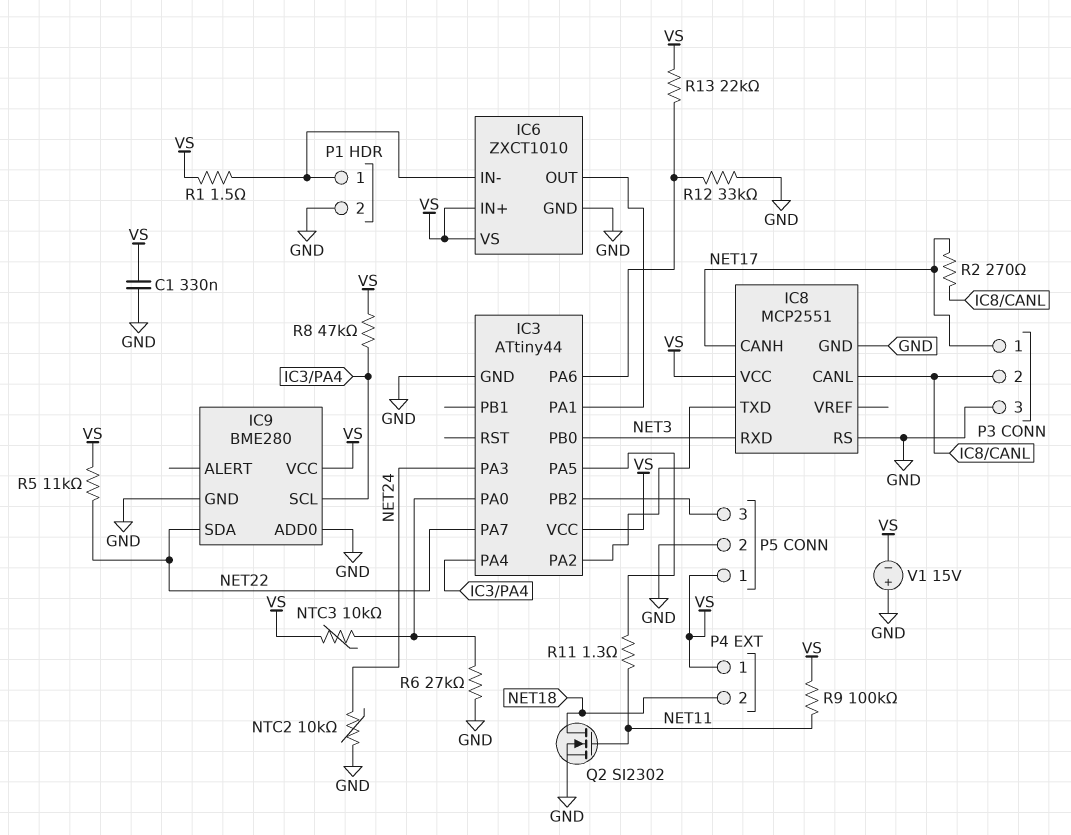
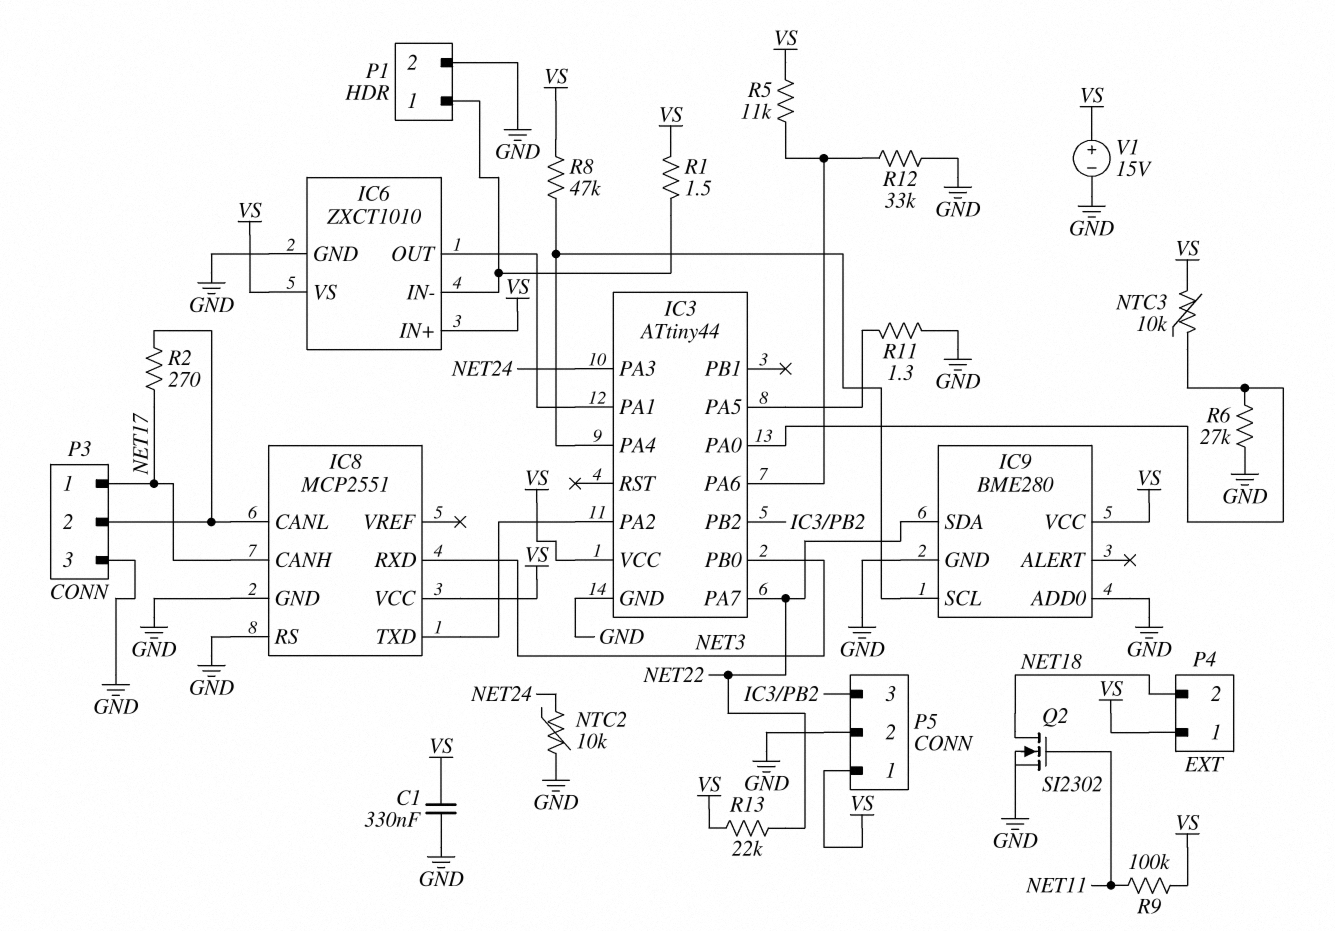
R5: 11k (NET22, VS) -> 11k (IC3/PA6, VS)
R11: 1.3 (IC3/PA5, NET11) -> 1.3 (GND, IC3/PA5)
R13: 22k (IC3/PA6, VS) -> 22k (NET22, VS)
V1: 15V (plus GND, minus VS) -> 15V (plus VS, minus GND)

